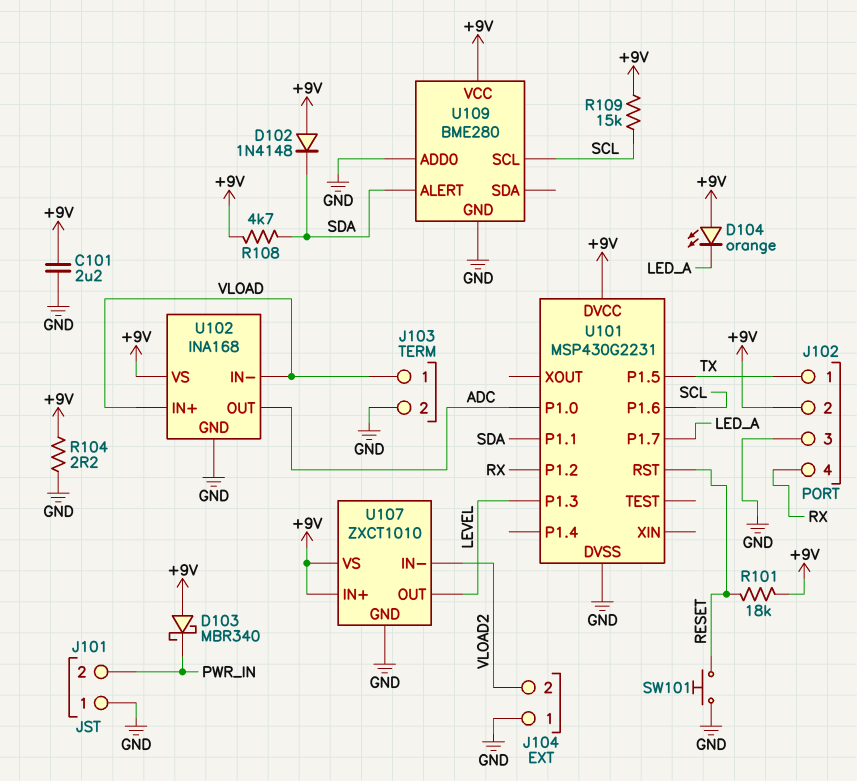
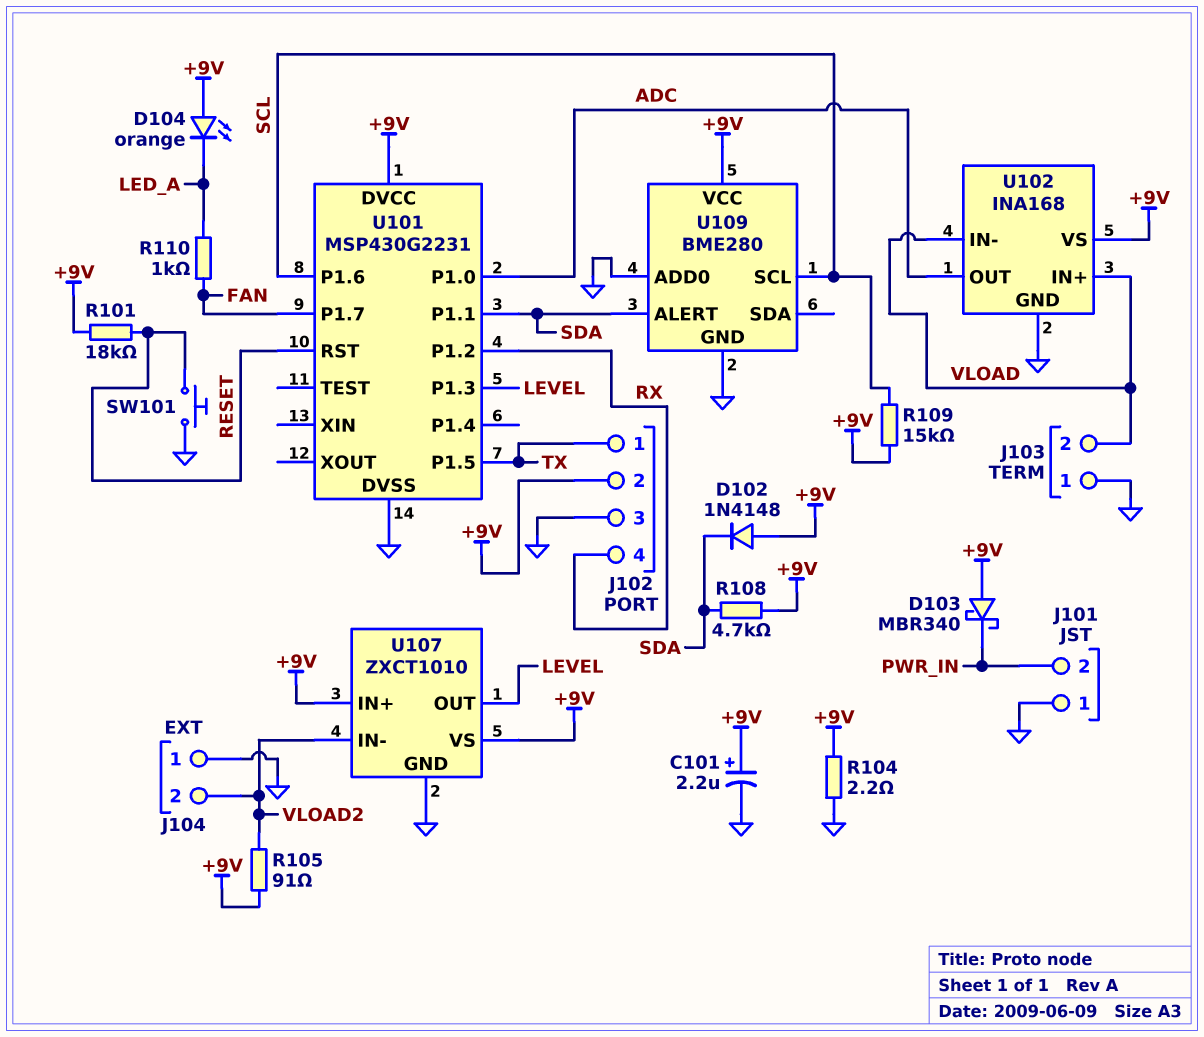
C101: 2.2uF (+9V, GND) -> 2.2uF (plus +9V, minus GND)
J103 pin 1: VLOAD -> GND
J103 pin 2: GND -> VLOAD
R105: none -> 91 (+9V, VLOAD2)
R110: none -> 1k (FAN, LED_A)
U101 pin P1.7: LED_A -> FAN

